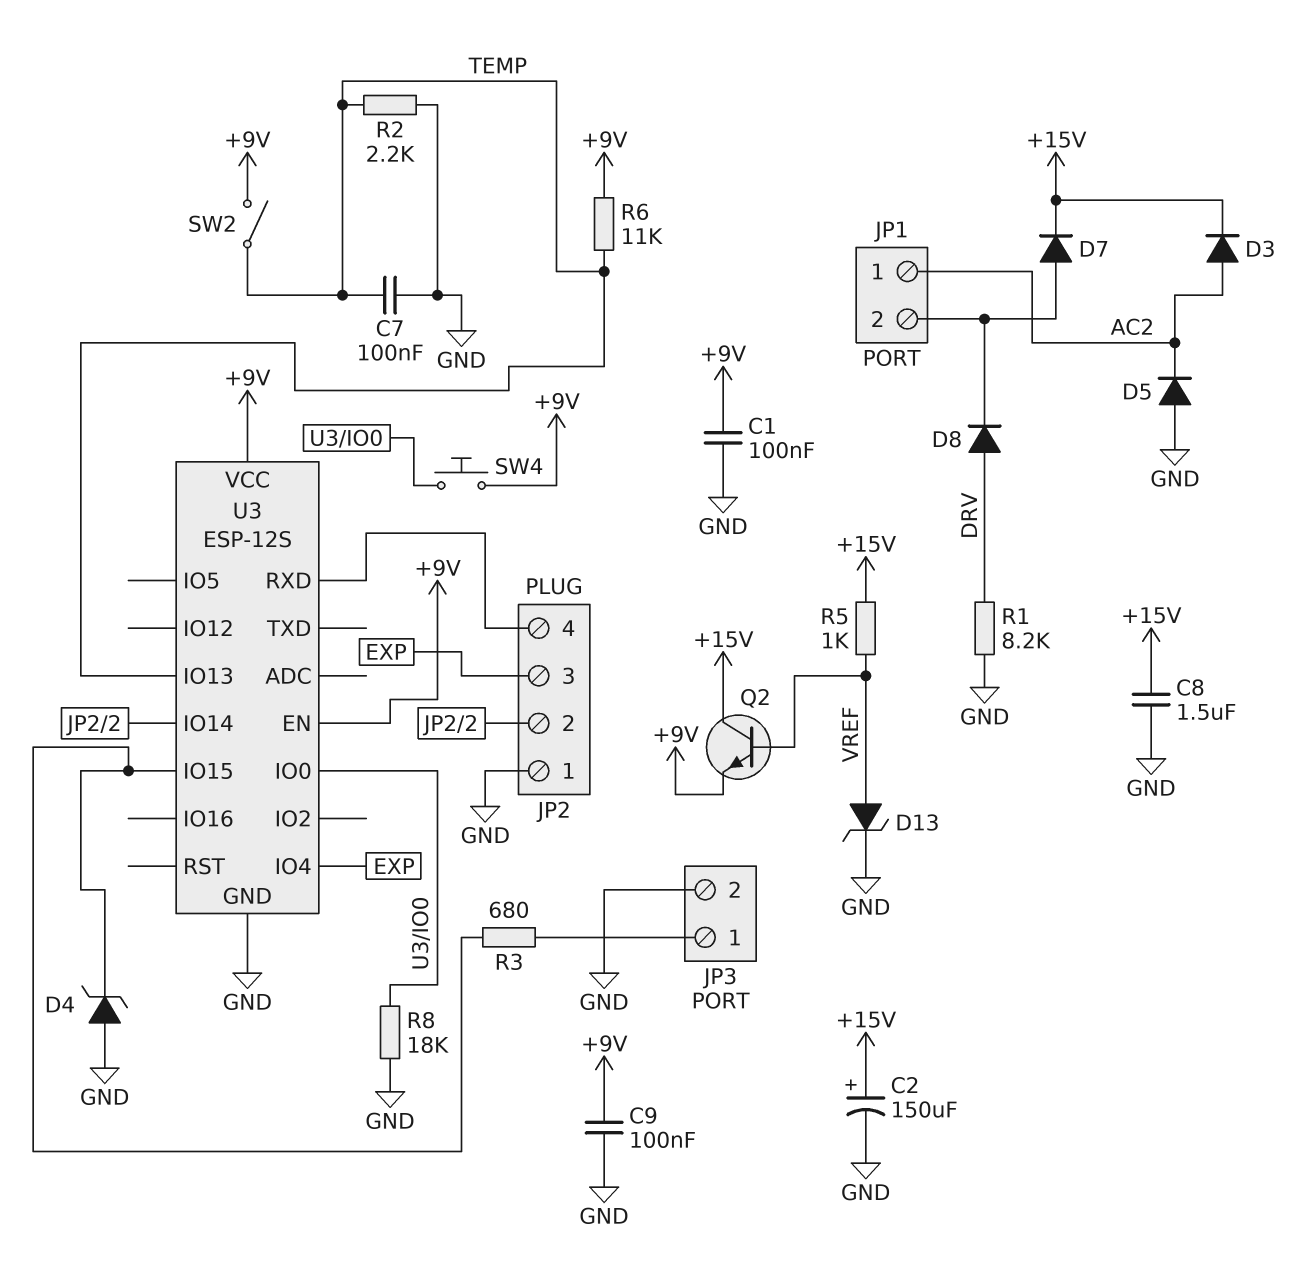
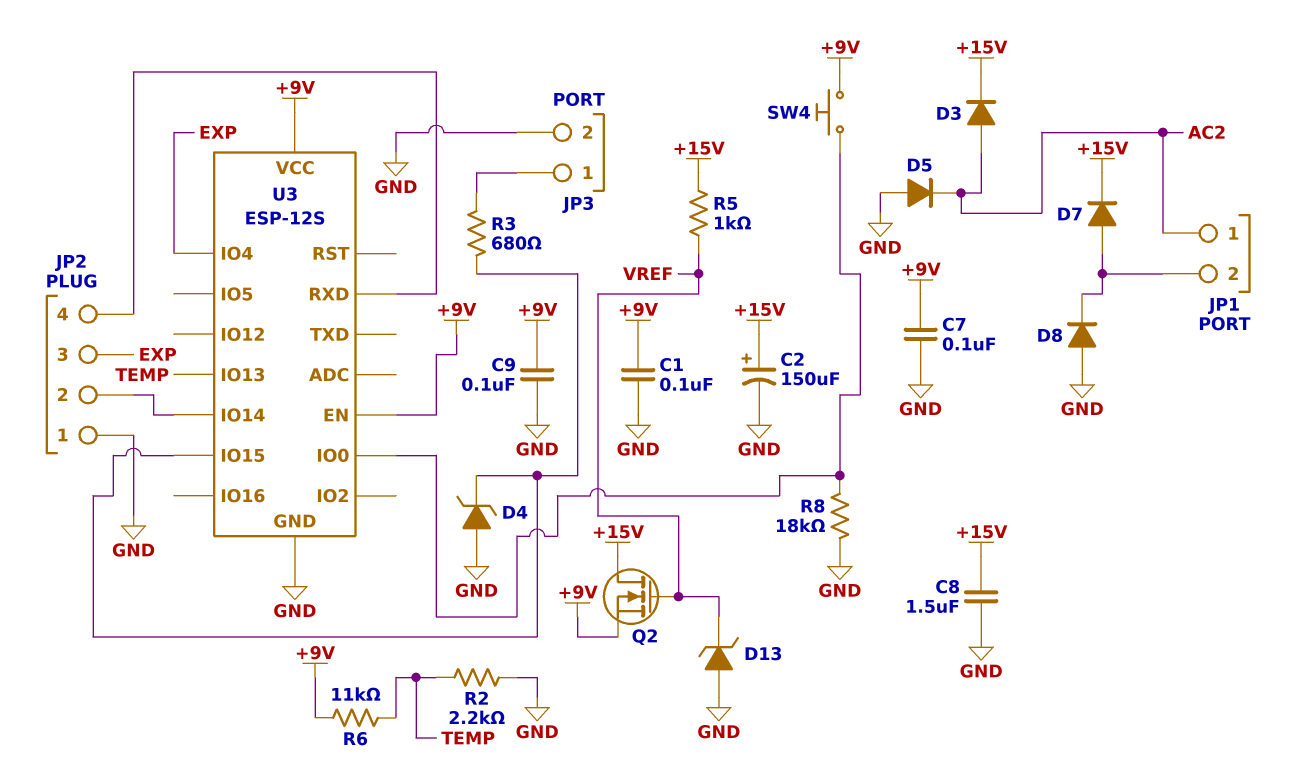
C7: 100nF (GND, TEMP) -> 100nF (+9V, GND)
D8: diode (A DRV, K JP1/2) -> diode (A GND, K JP1/2)
D13: zener (A VREF, K GND) -> zener (A GND, K VREF)
Q2: NPN (B VREF, C +15V, E +9V) -> NMOS (G VREF, D +15V, S +9V)
R1: 8.2k (DRV, GND) -> none
SW2: switch (+9V, TEMP) -> none

